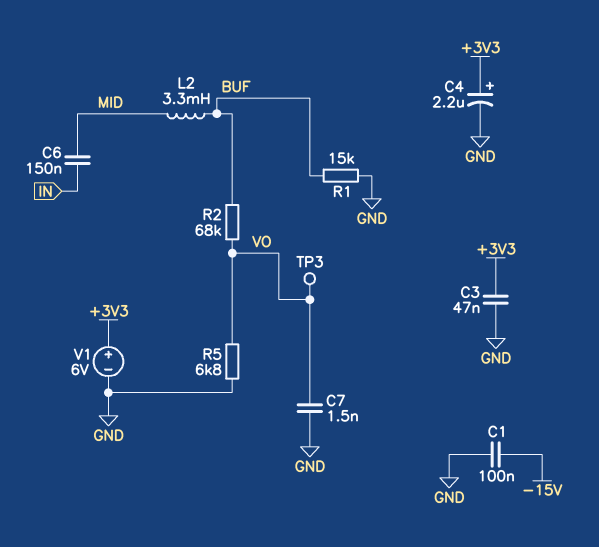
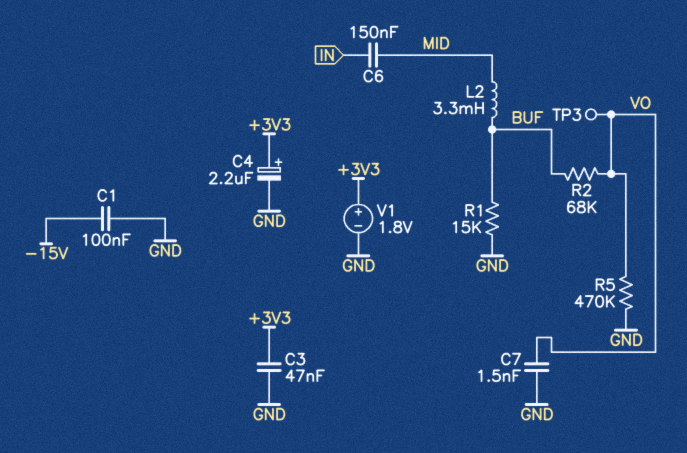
R5: 6.8k (GND, VO) -> 470k (GND, VO)
V1: 6V (plus +3V3, minus GND) -> 1.8V (plus +3V3, minus GND)

